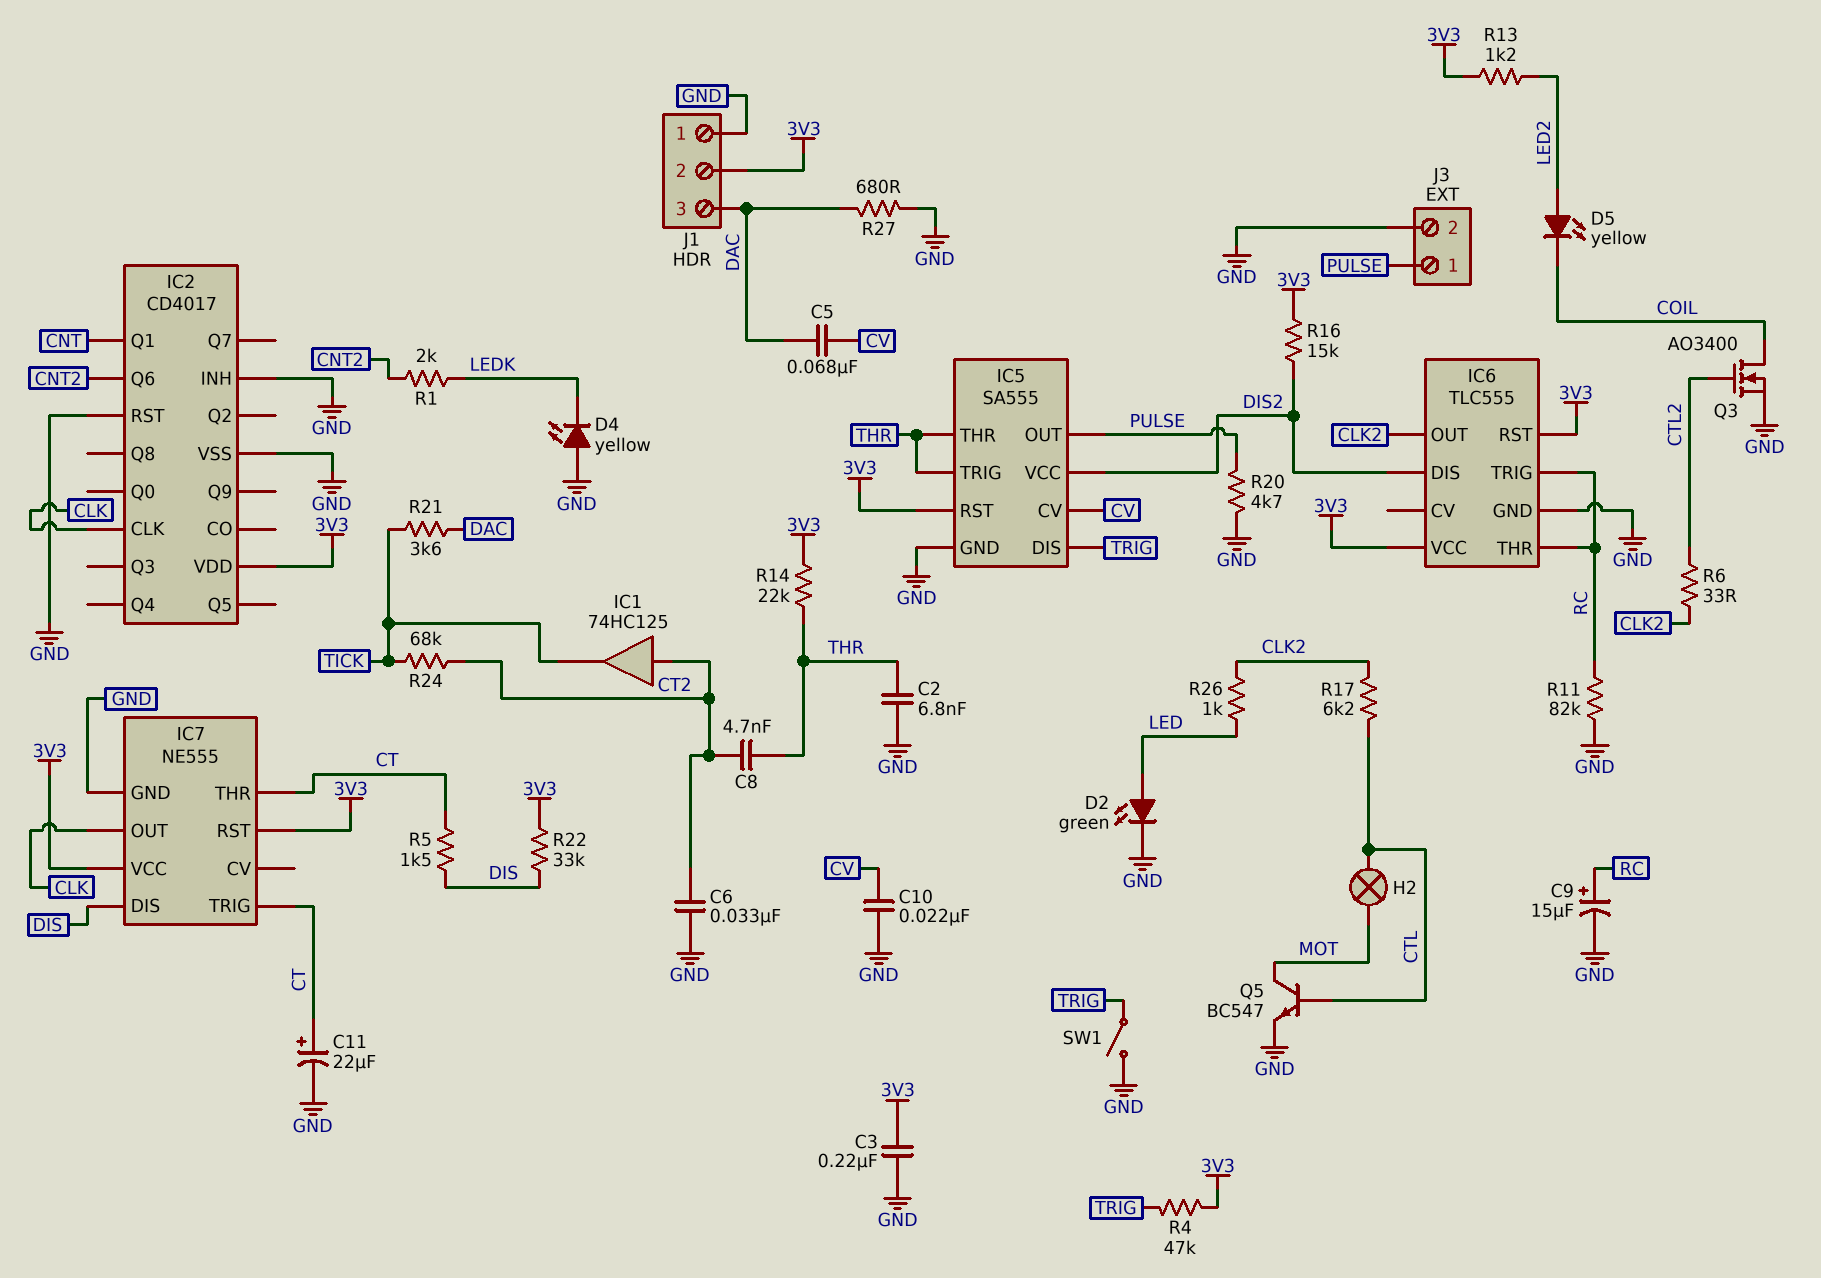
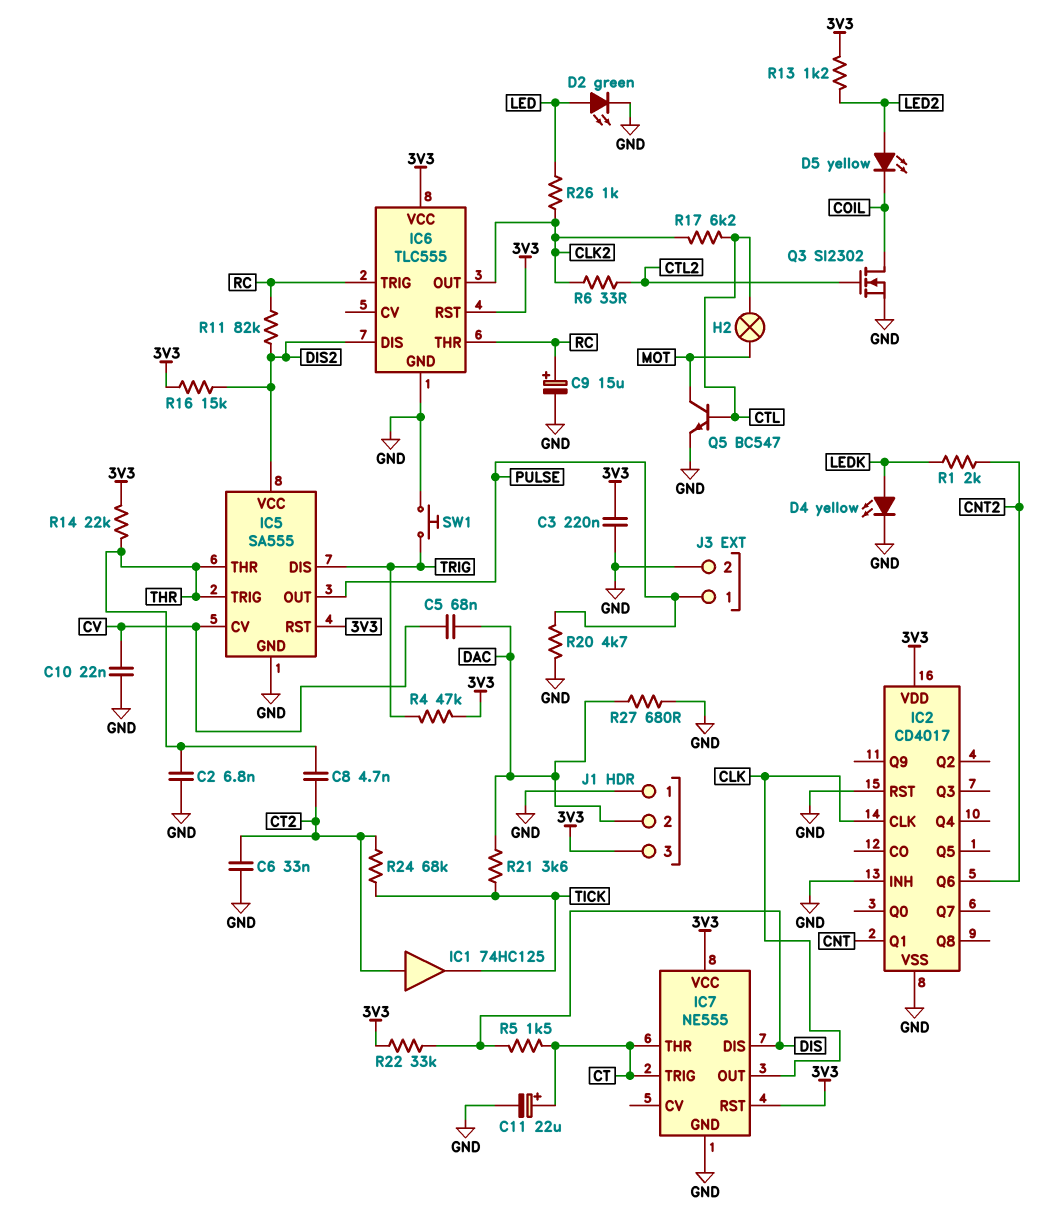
D4: LED yellow (A GND, K LEDK) -> LED yellow (A LEDK, K GND)
J1 pin 2: 3V3 -> DAC
J1 pin 3: DAC -> 3V3
Q3: NMOS AO3400 (G CTL2, D COIL, S GND) -> NMOS SI2302 (G CTL2, D COIL, S GND)
R11: 82k (GND, RC) -> 82k (DIS2, RC)
SW1: switch (GND, TRIG) -> button (GND, TRIG)

